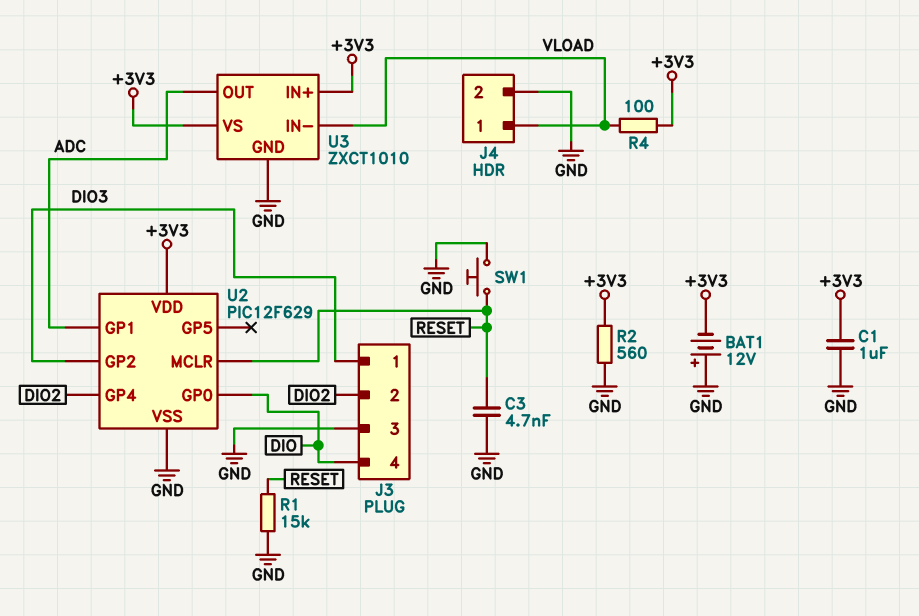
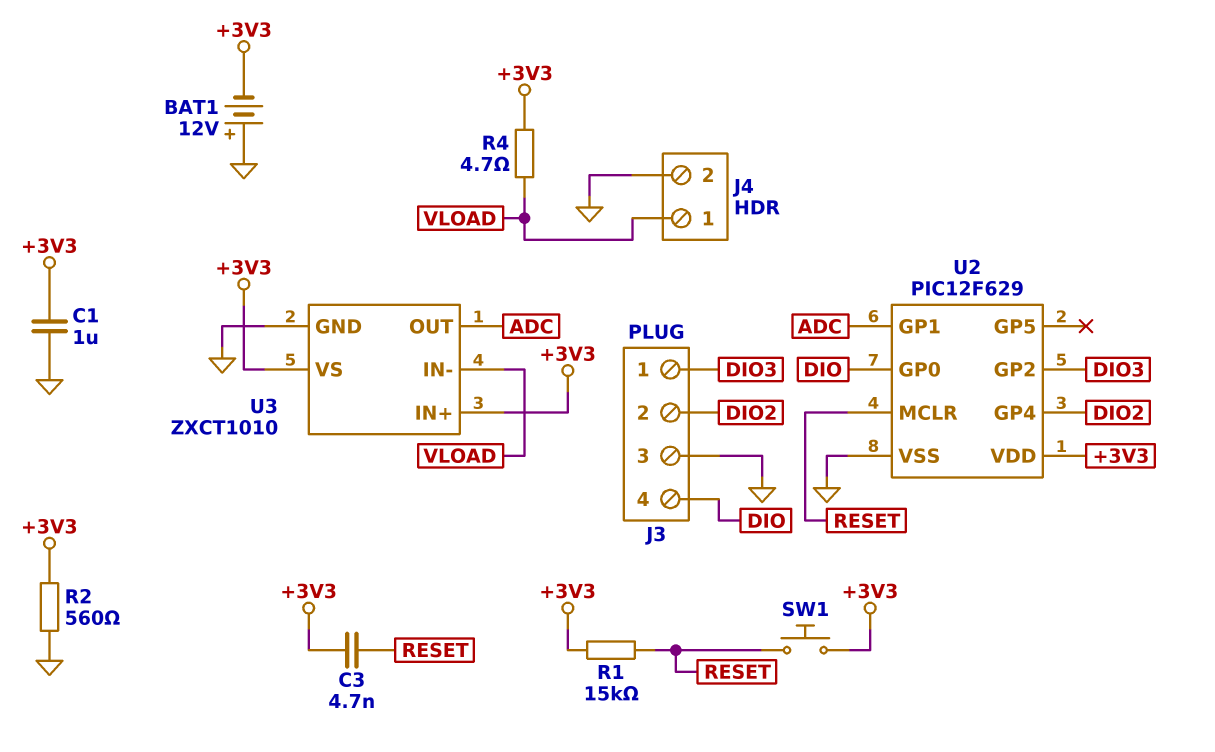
C3: 4.7nF (GND, RESET) -> 4.7nF (+3V3, RESET)
R1: 15k (GND, RESET) -> 15k (+3V3, RESET)
R4: 100 (+3V3, VLOAD) -> 4.7 (+3V3, VLOAD)
SW1: button (GND, RESET) -> button (+3V3, RESET)

